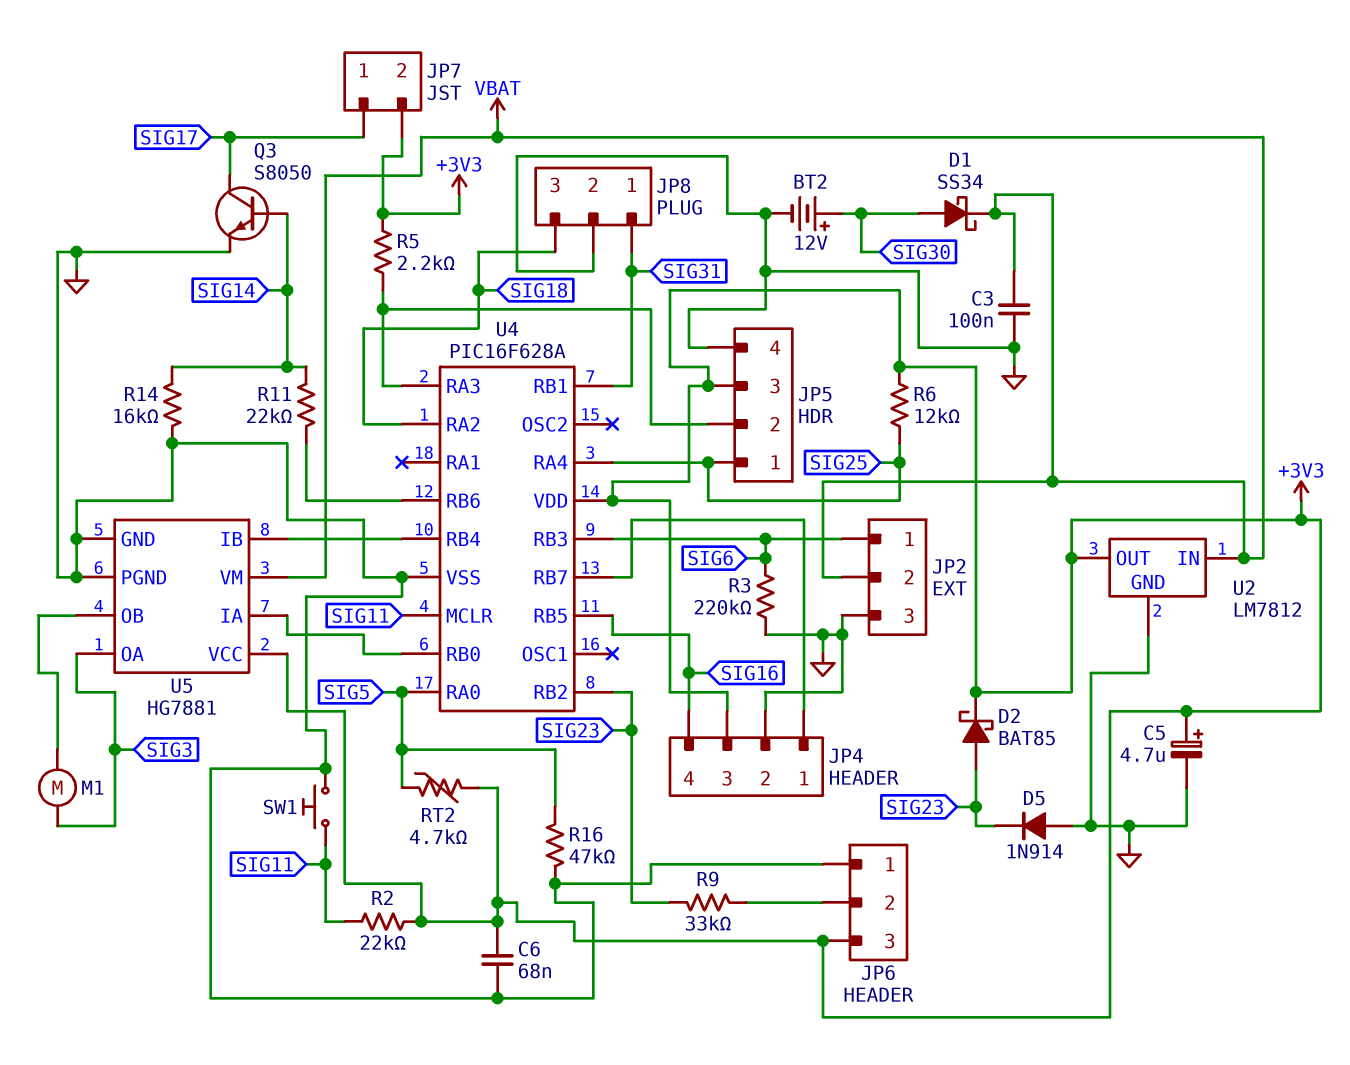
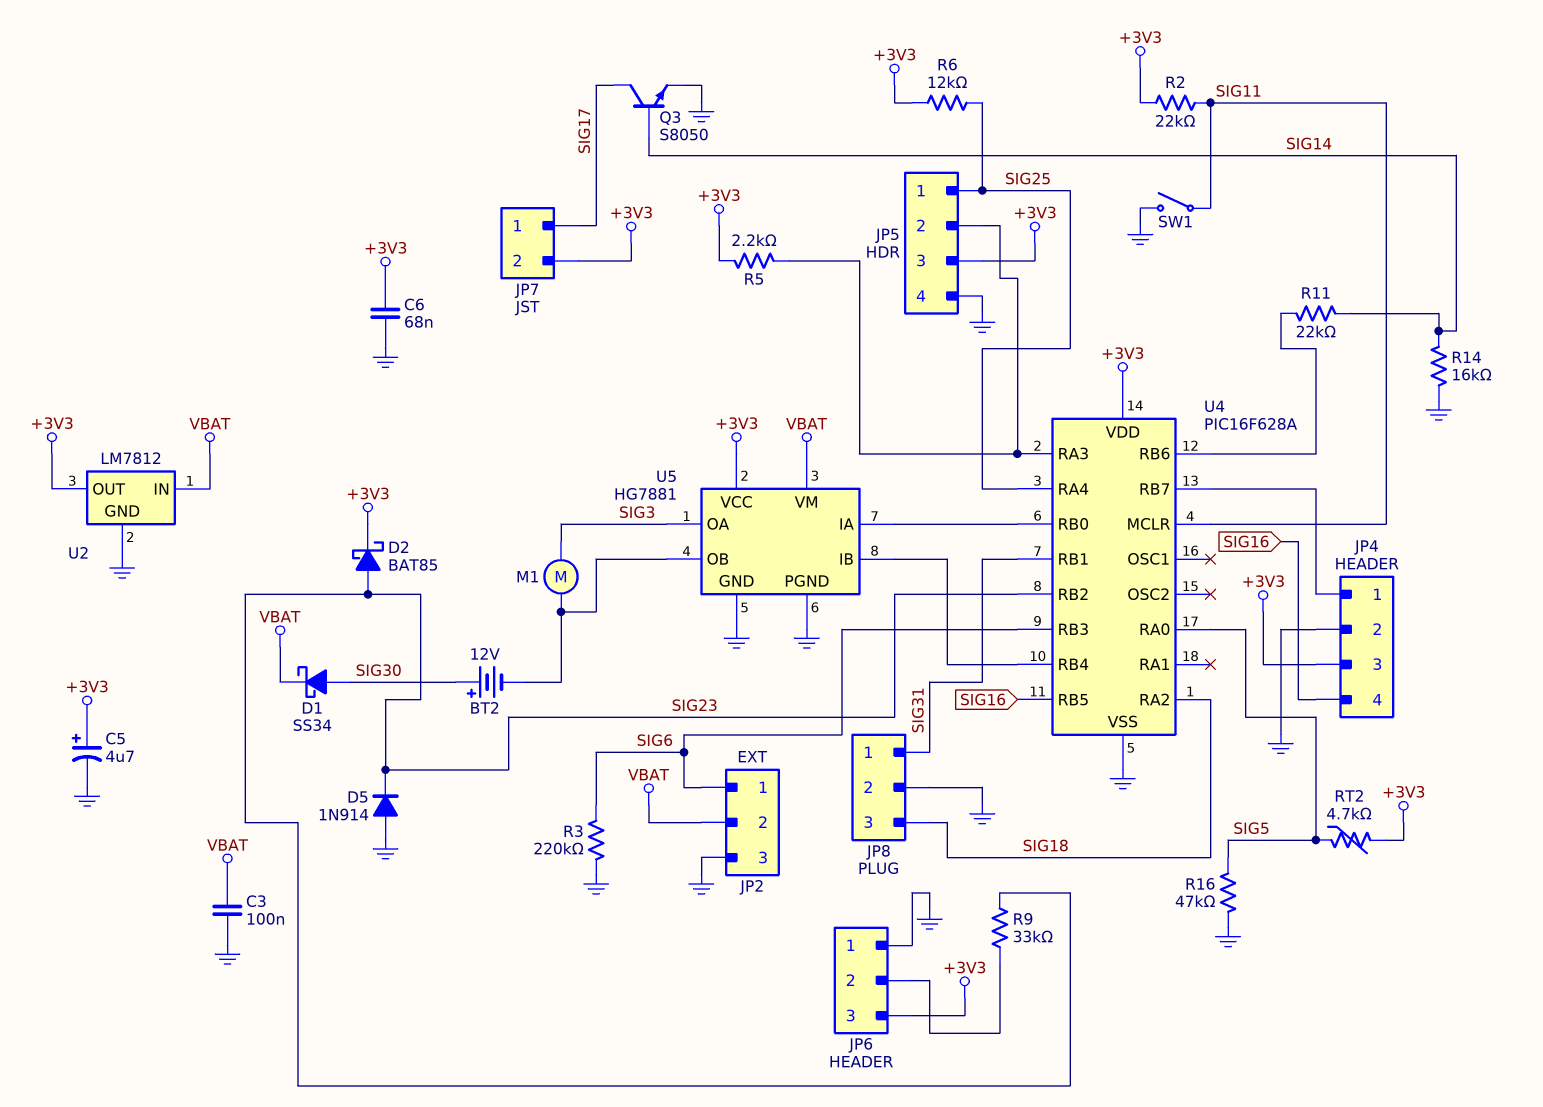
BT2: 12V (plus SIG30, minus GND) -> 12V (plus SIG30, minus U5/OB)
SW1: button (GND, SIG11) -> switch (GND, SIG11)

